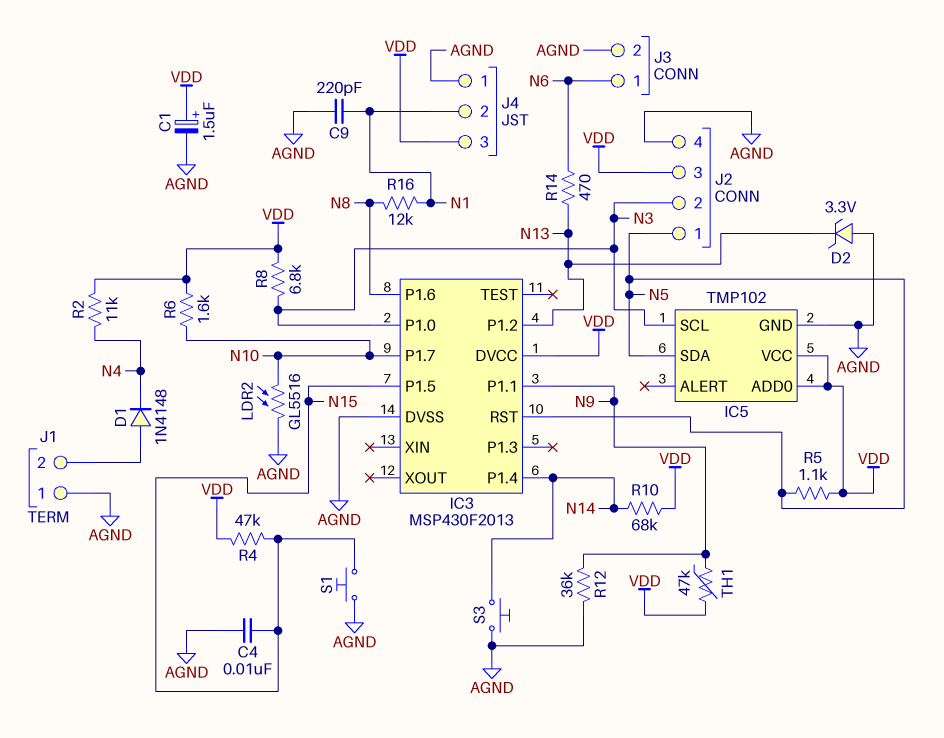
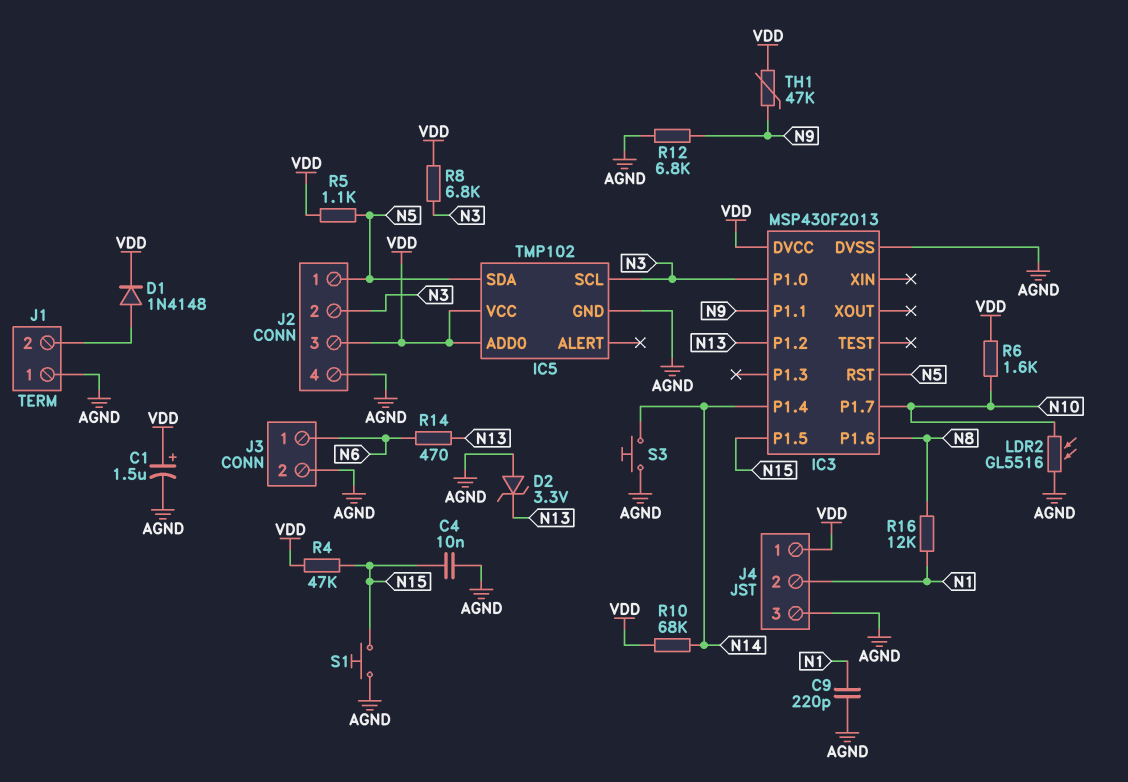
D1: diode 1N4148 (A J1/2, K N4) -> diode 1N4148 (A J1/2, K VDD)
J4 pin 1: AGND -> VDD
J4 pin 3: VDD -> AGND
R2: 11k (N4, VDD) -> none
R12: 36k (AGND, N9) -> 6.8k (AGND, N9)

